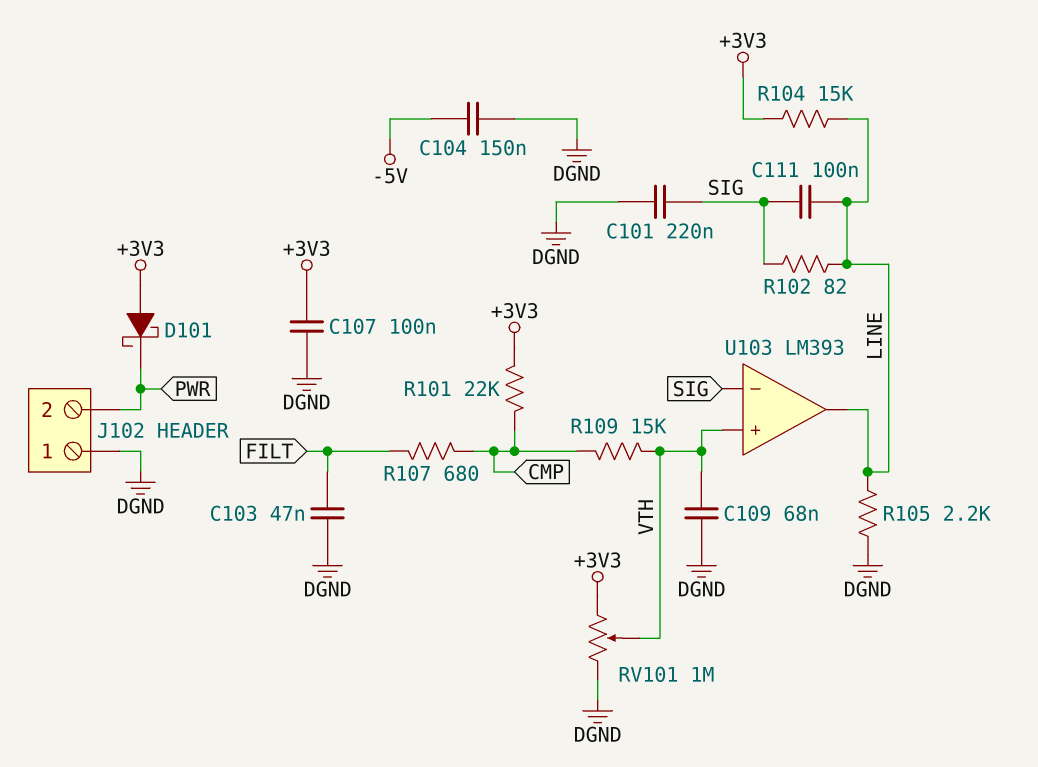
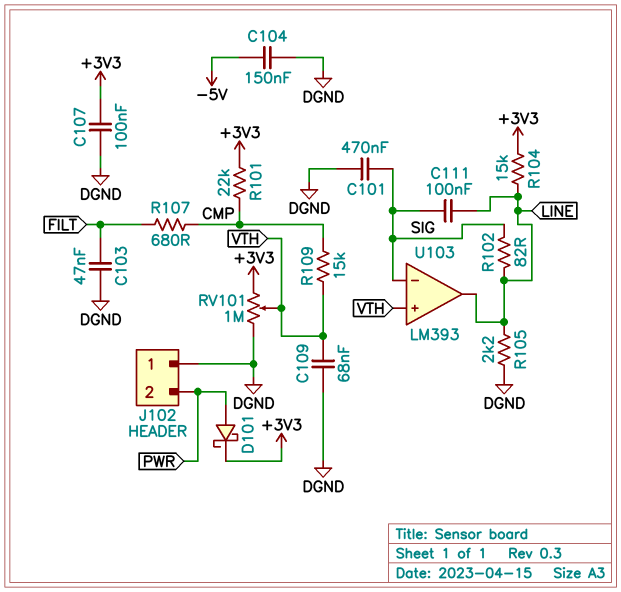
C101: 220nF (DGND, SIG) -> 470nF (DGND, SIG)
D101: schottky (A +3V3, K PWR) -> schottky (A PWR, K +3V3)

